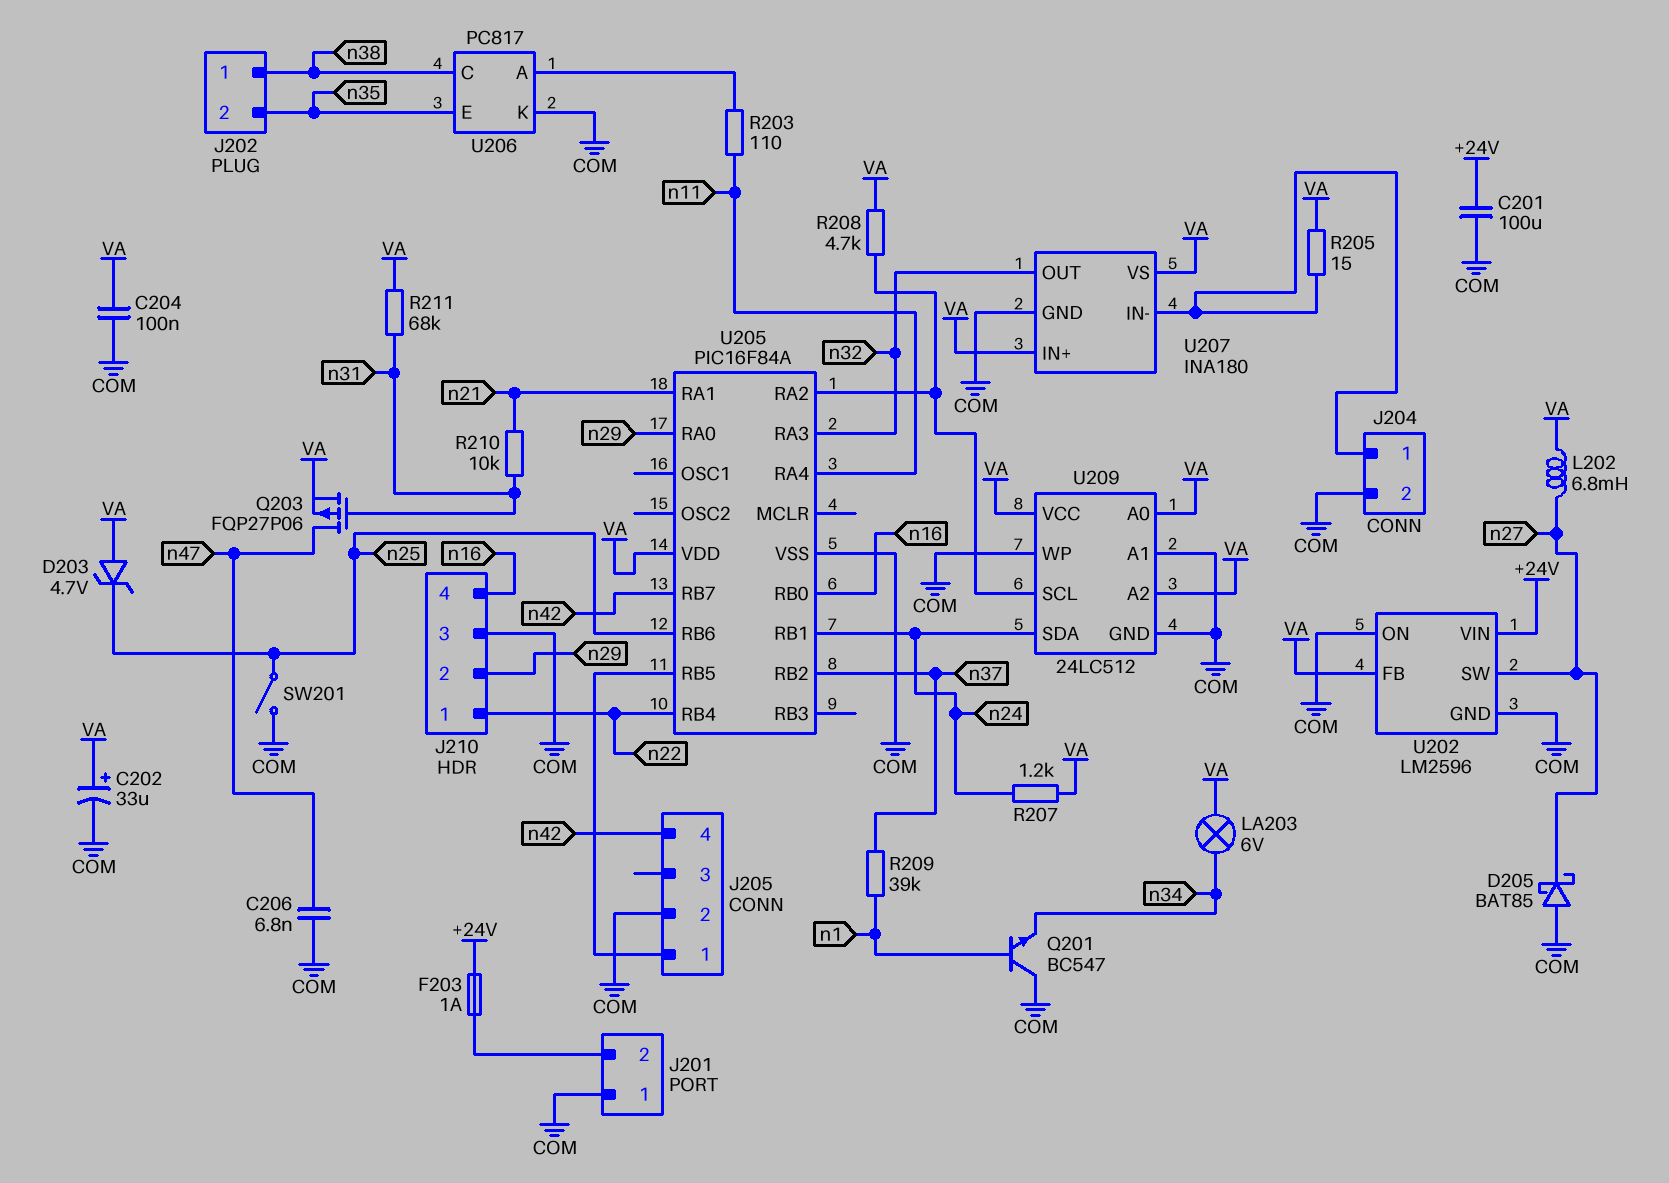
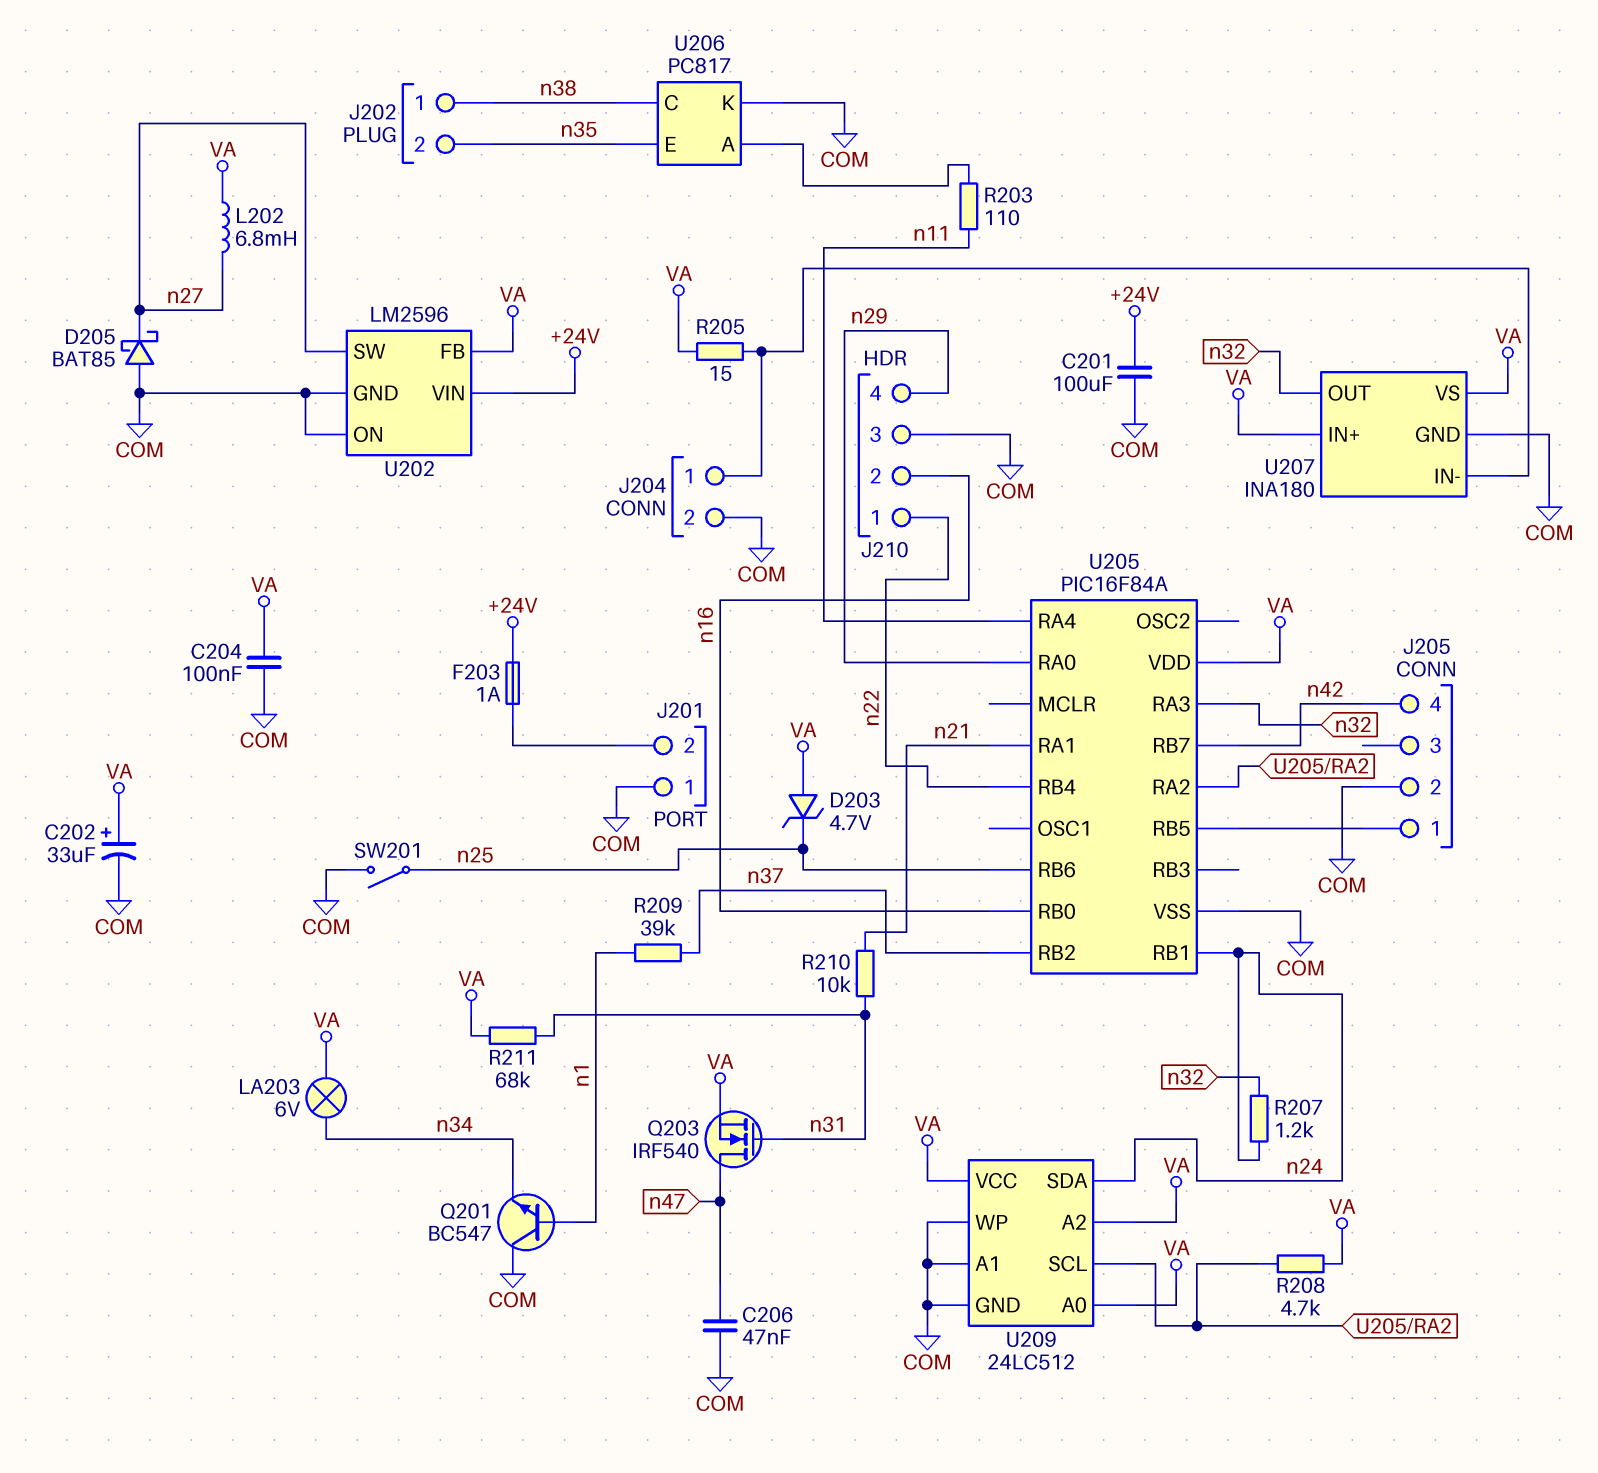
C206: 6.8nF (COM, n47) -> 47nF (COM, n47)
J210 pin 2: n29 -> n16
J210 pin 4: n16 -> n29
Q203: PMOS FQP27P06 (G n31, D n47, S VA) -> NMOS IRF540 (G n31, D n47, S VA)
R207: 1.2k (VA, n24) -> 1.2k (n24, n32)

